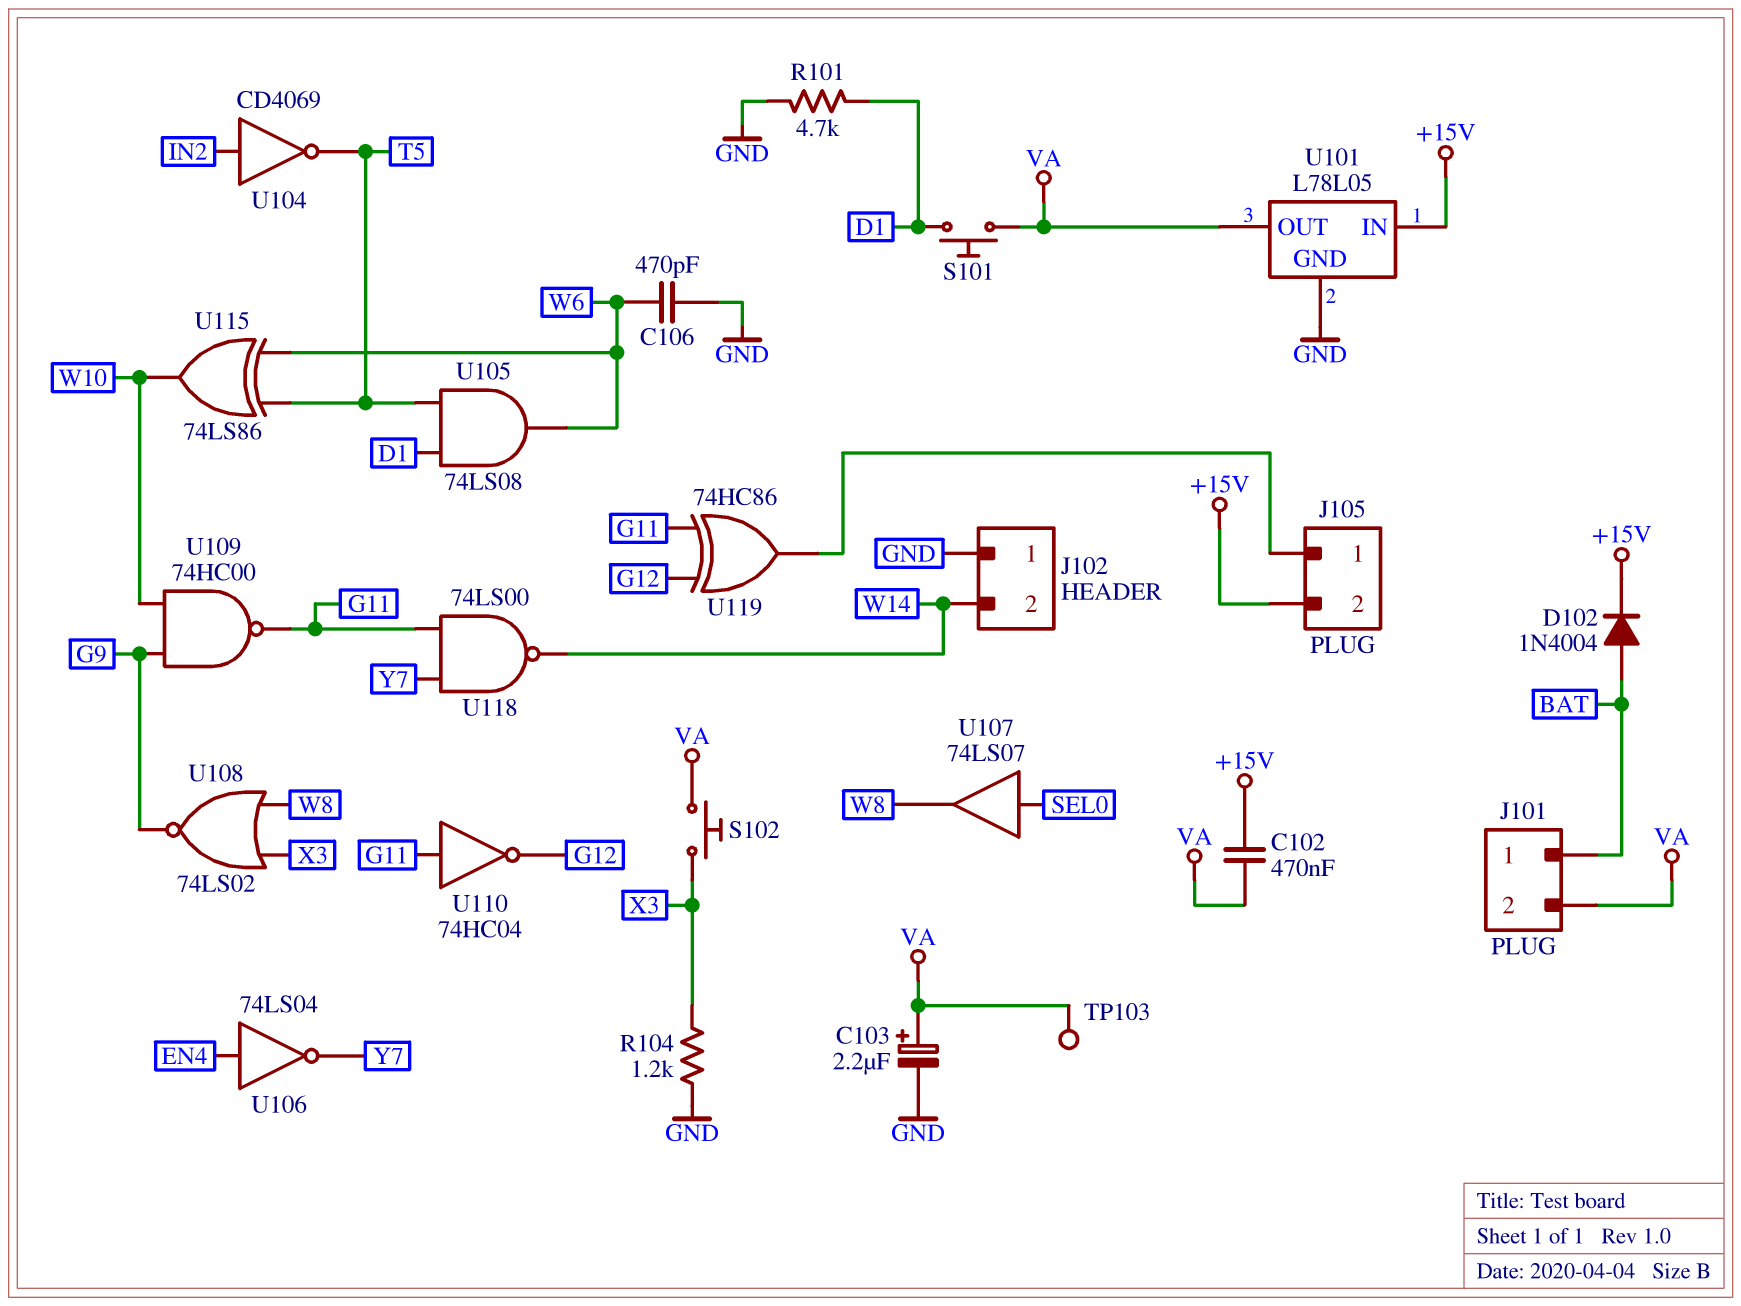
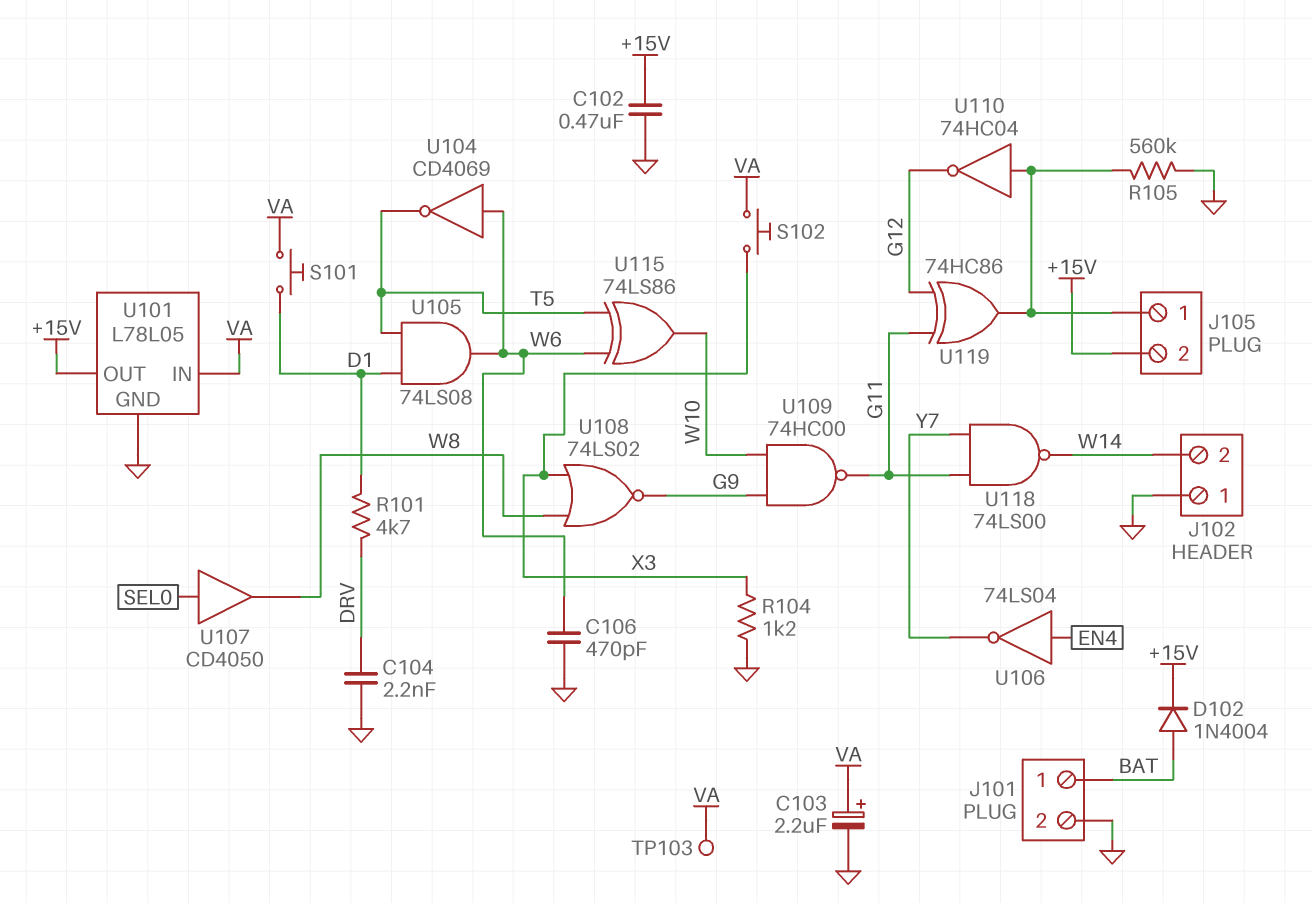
C102: 470nF (+15V, VA) -> 470nF (+15V, GND)
C104: none -> 2.2nF (DRV, GND)
J101 pin 2: VA -> GND
R101: 4.7k (D1, GND) -> 4.7k (D1, DRV)
R105: none -> 560k (GND, J105/1)
U101 pin IN: +15V -> VA
U101 pin OUT: VA -> +15V
U104: NOT CD4069 (in IN2, out T5) -> NOT CD4069 (in W6, out T5)
U107: buffer 74LS07 (in SEL0, out W8) -> buffer CD4050 (in SEL0, out W8)
U110: NOT 74HC04 (in G11, out G12) -> NOT 74HC04 (in J105/1, out G12)

